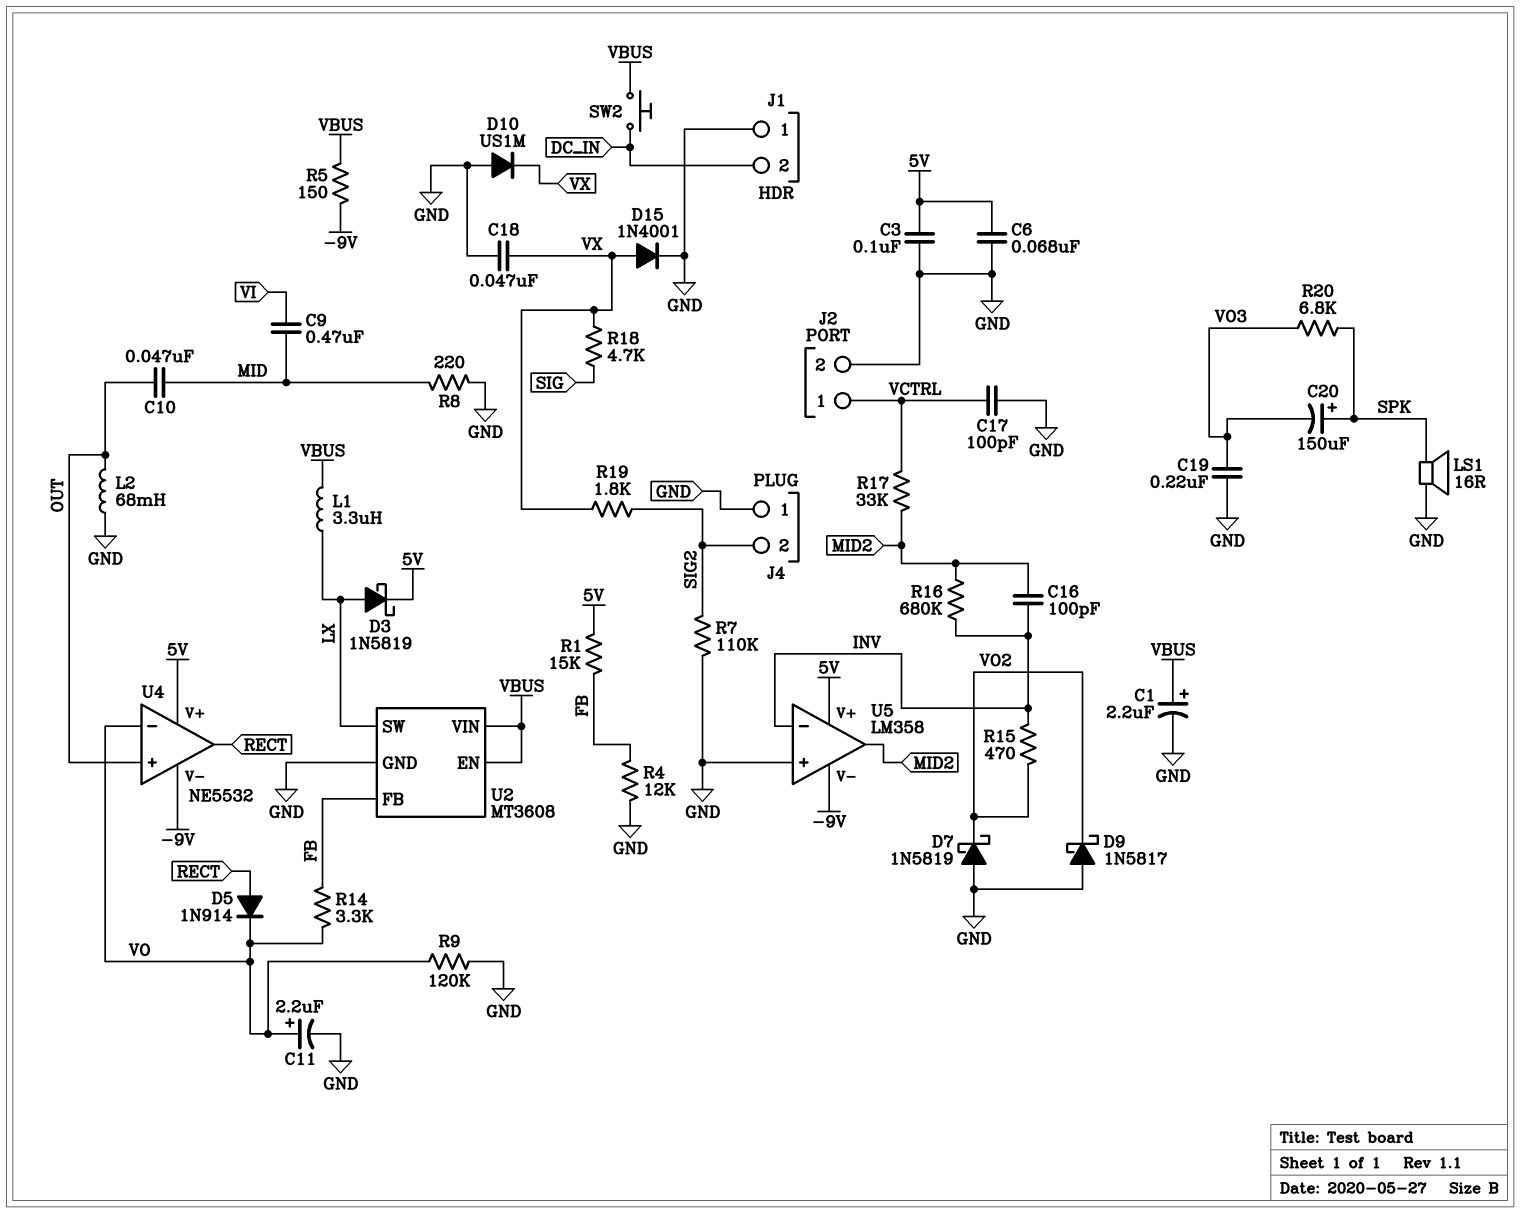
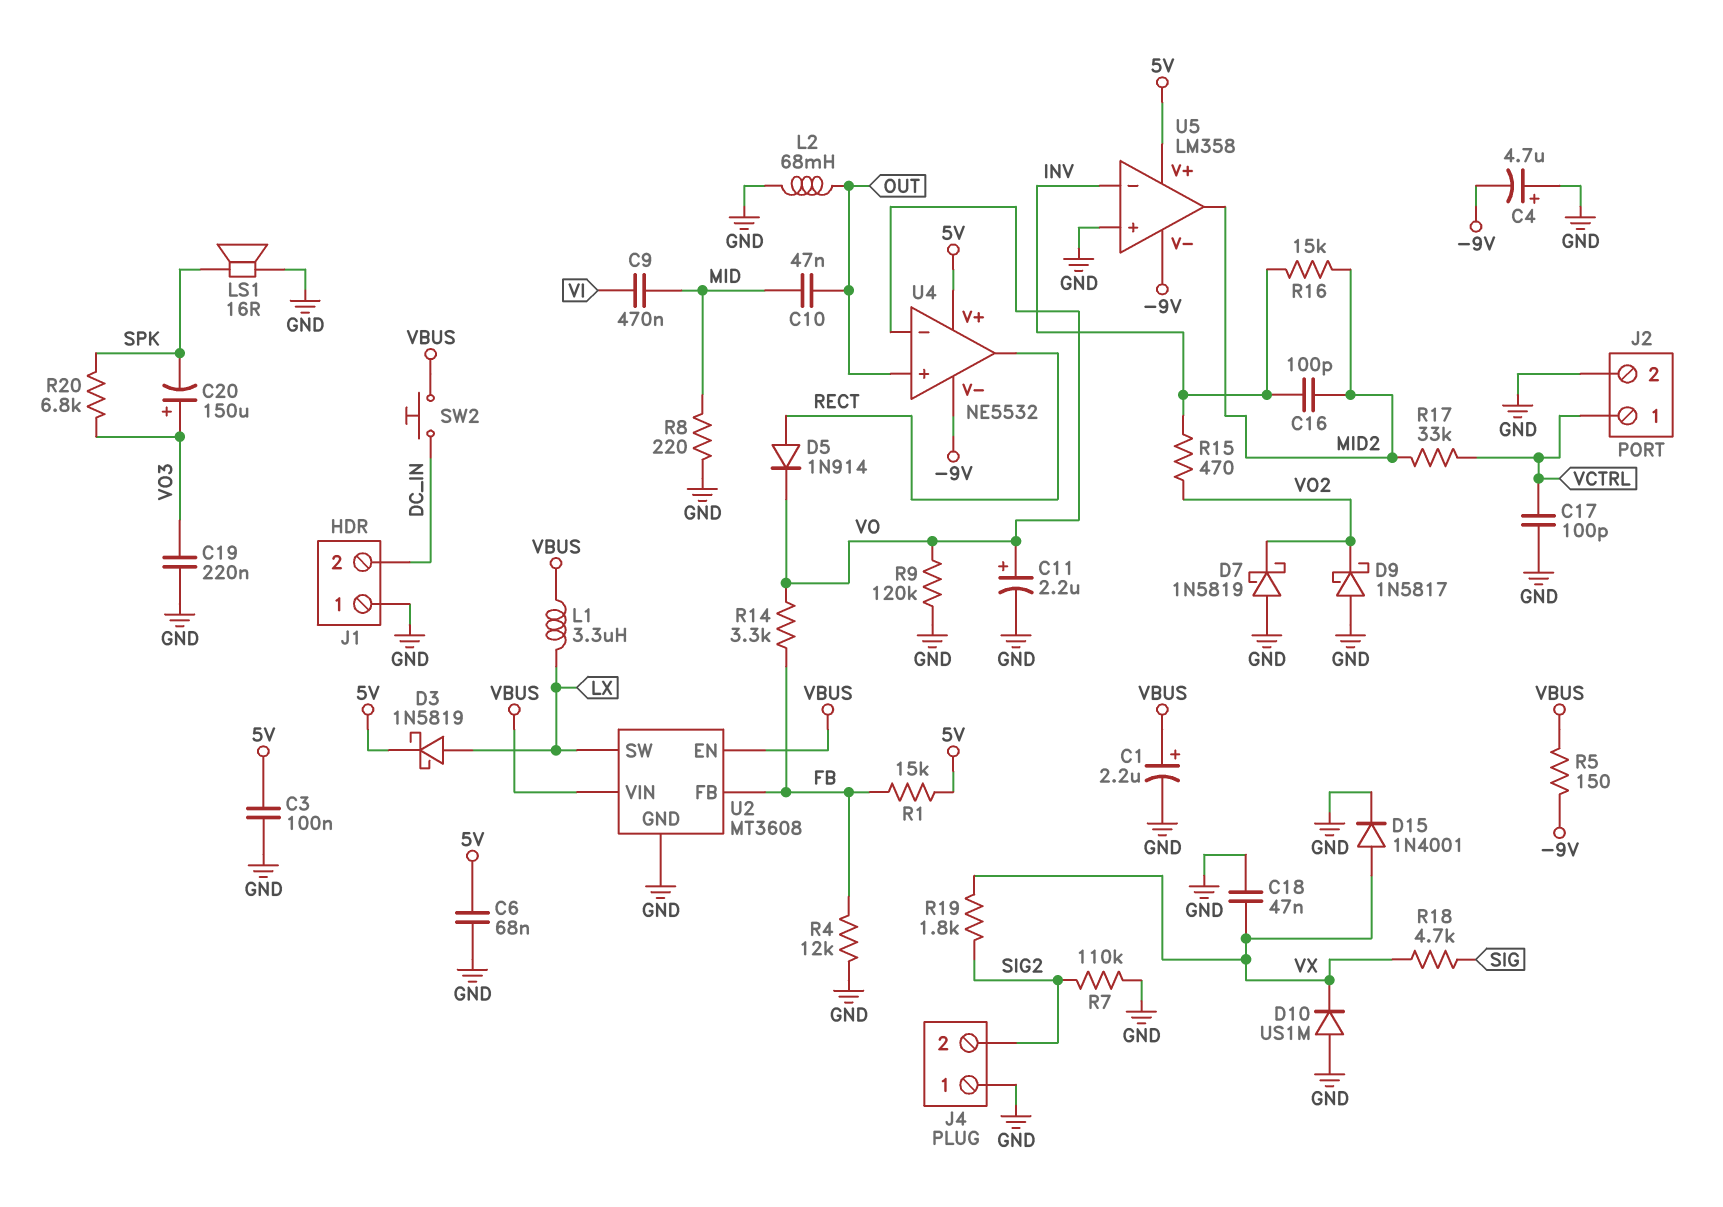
C4: none -> 4.7uF (plus GND, minus -9V)
C20: 150uF (plus SPK, minus VO3) -> 150uF (plus VO3, minus SPK)
R16: 680k (INV, MID2) -> 15k (INV, MID2)

